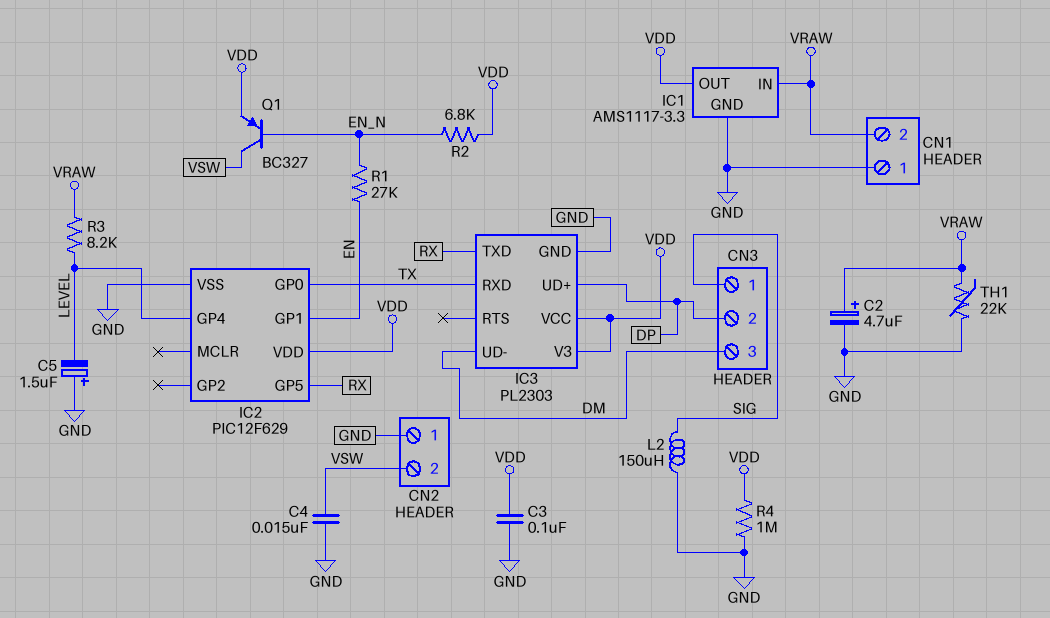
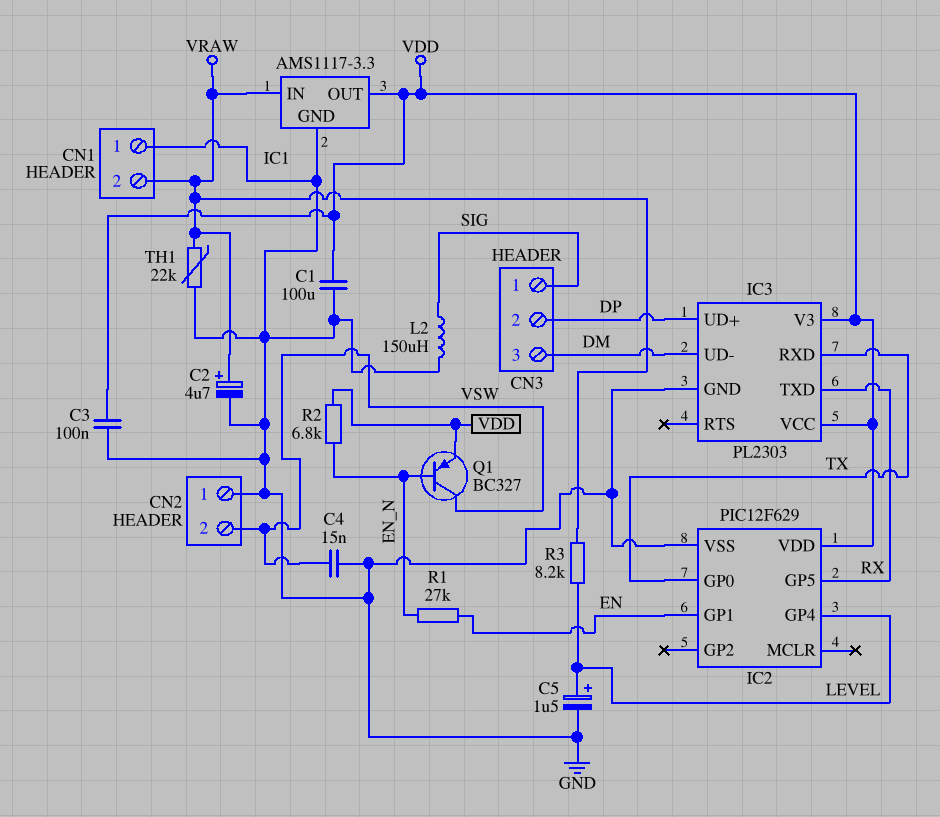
C1: none -> 100uF (GND, VDD)
C5: 1.5uF (plus GND, minus LEVEL) -> 1.5uF (plus LEVEL, minus GND)
R4: 1M (GND, VDD) -> none

